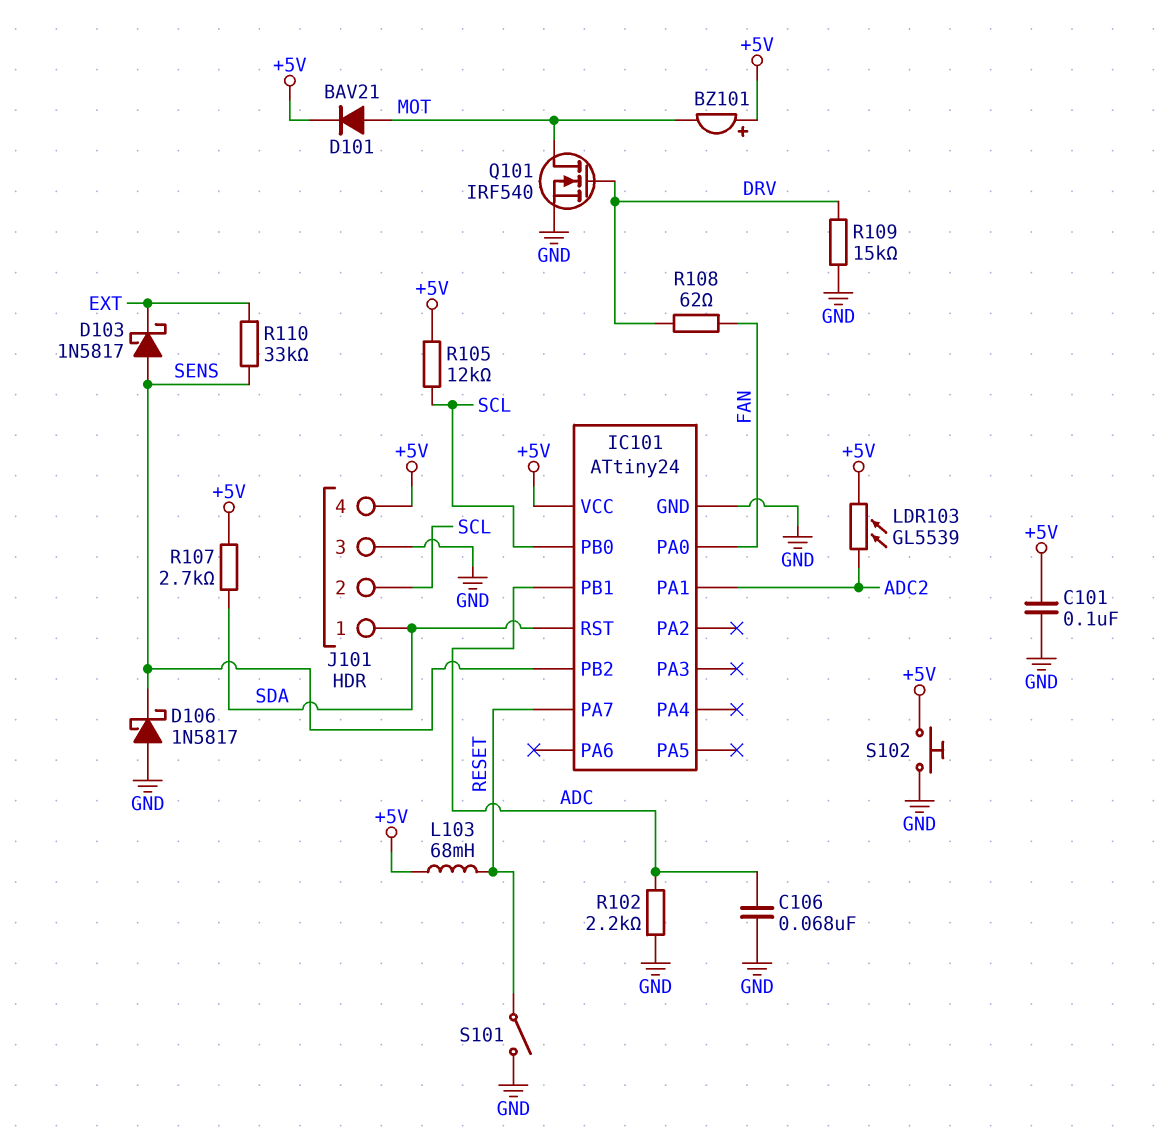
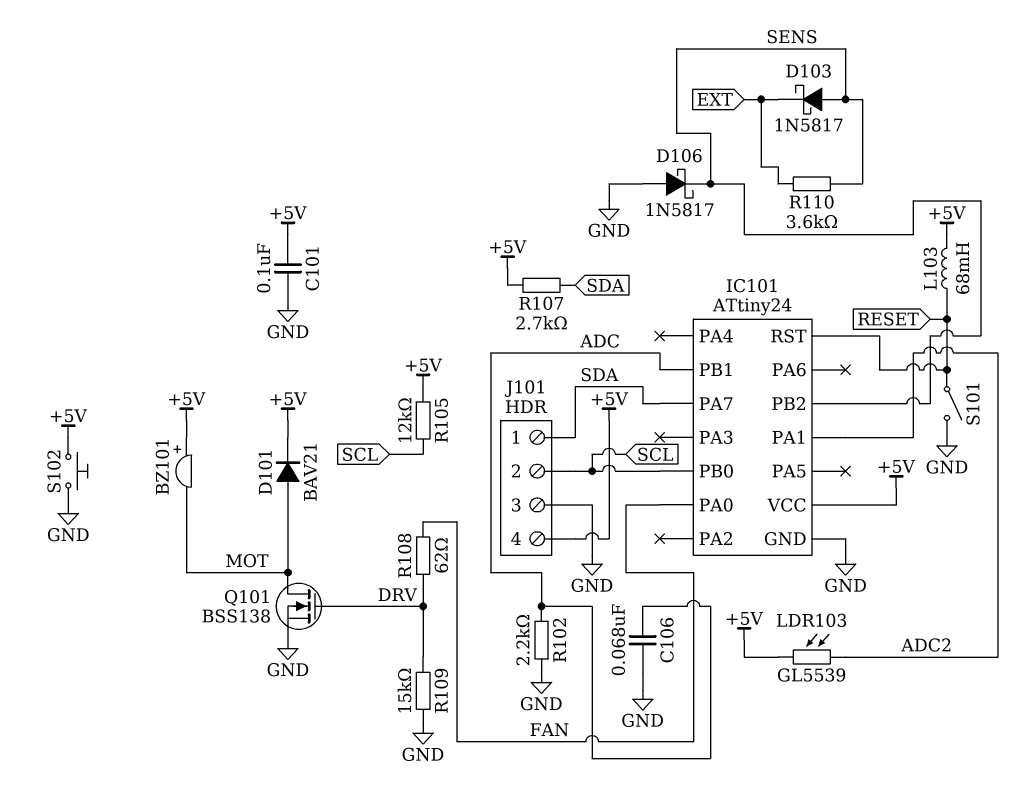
IC101 pin PA7: RESET -> SDA
IC101 pin RST: SDA -> RESET
Q101: NMOS IRF540 (G DRV, D MOT, S GND) -> NMOS BSS138 (G DRV, D MOT, S GND)
R110: 33k (EXT, SENS) -> 3.6k (EXT, SENS)

